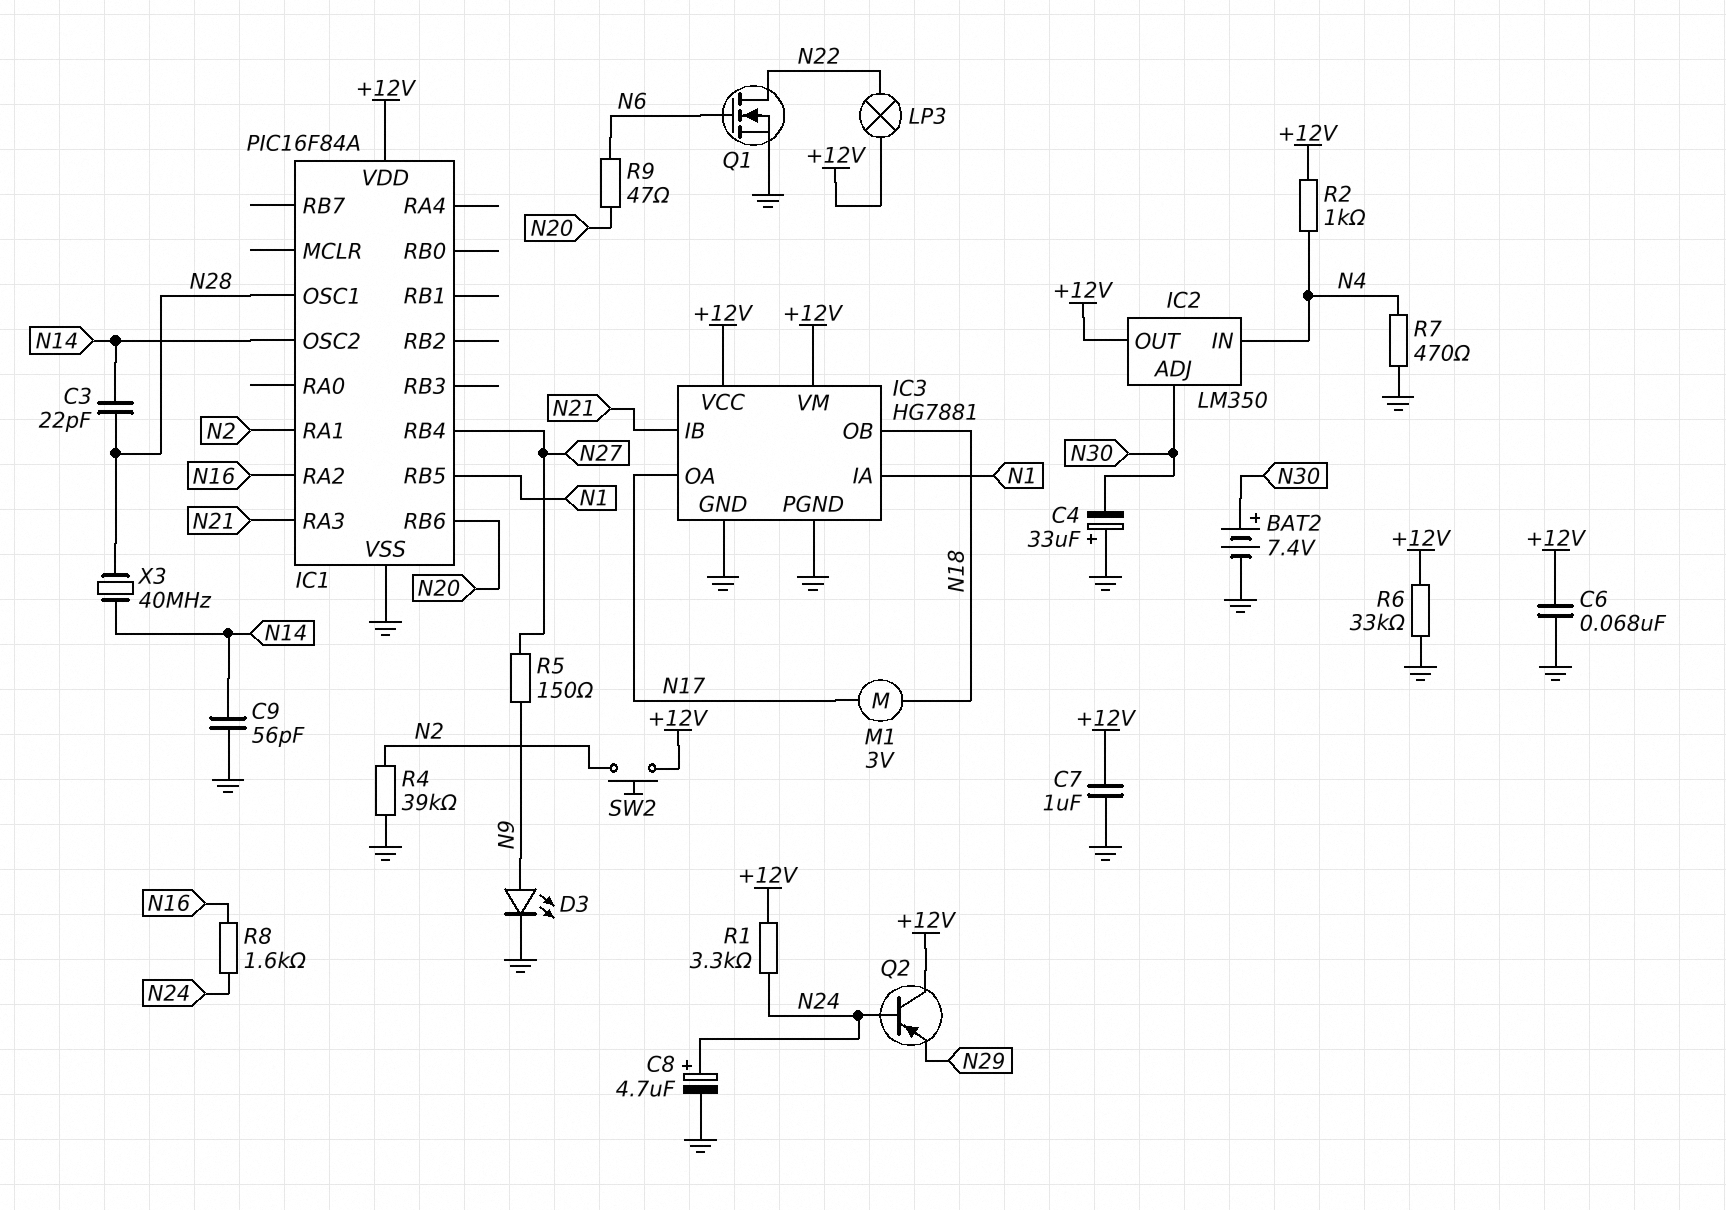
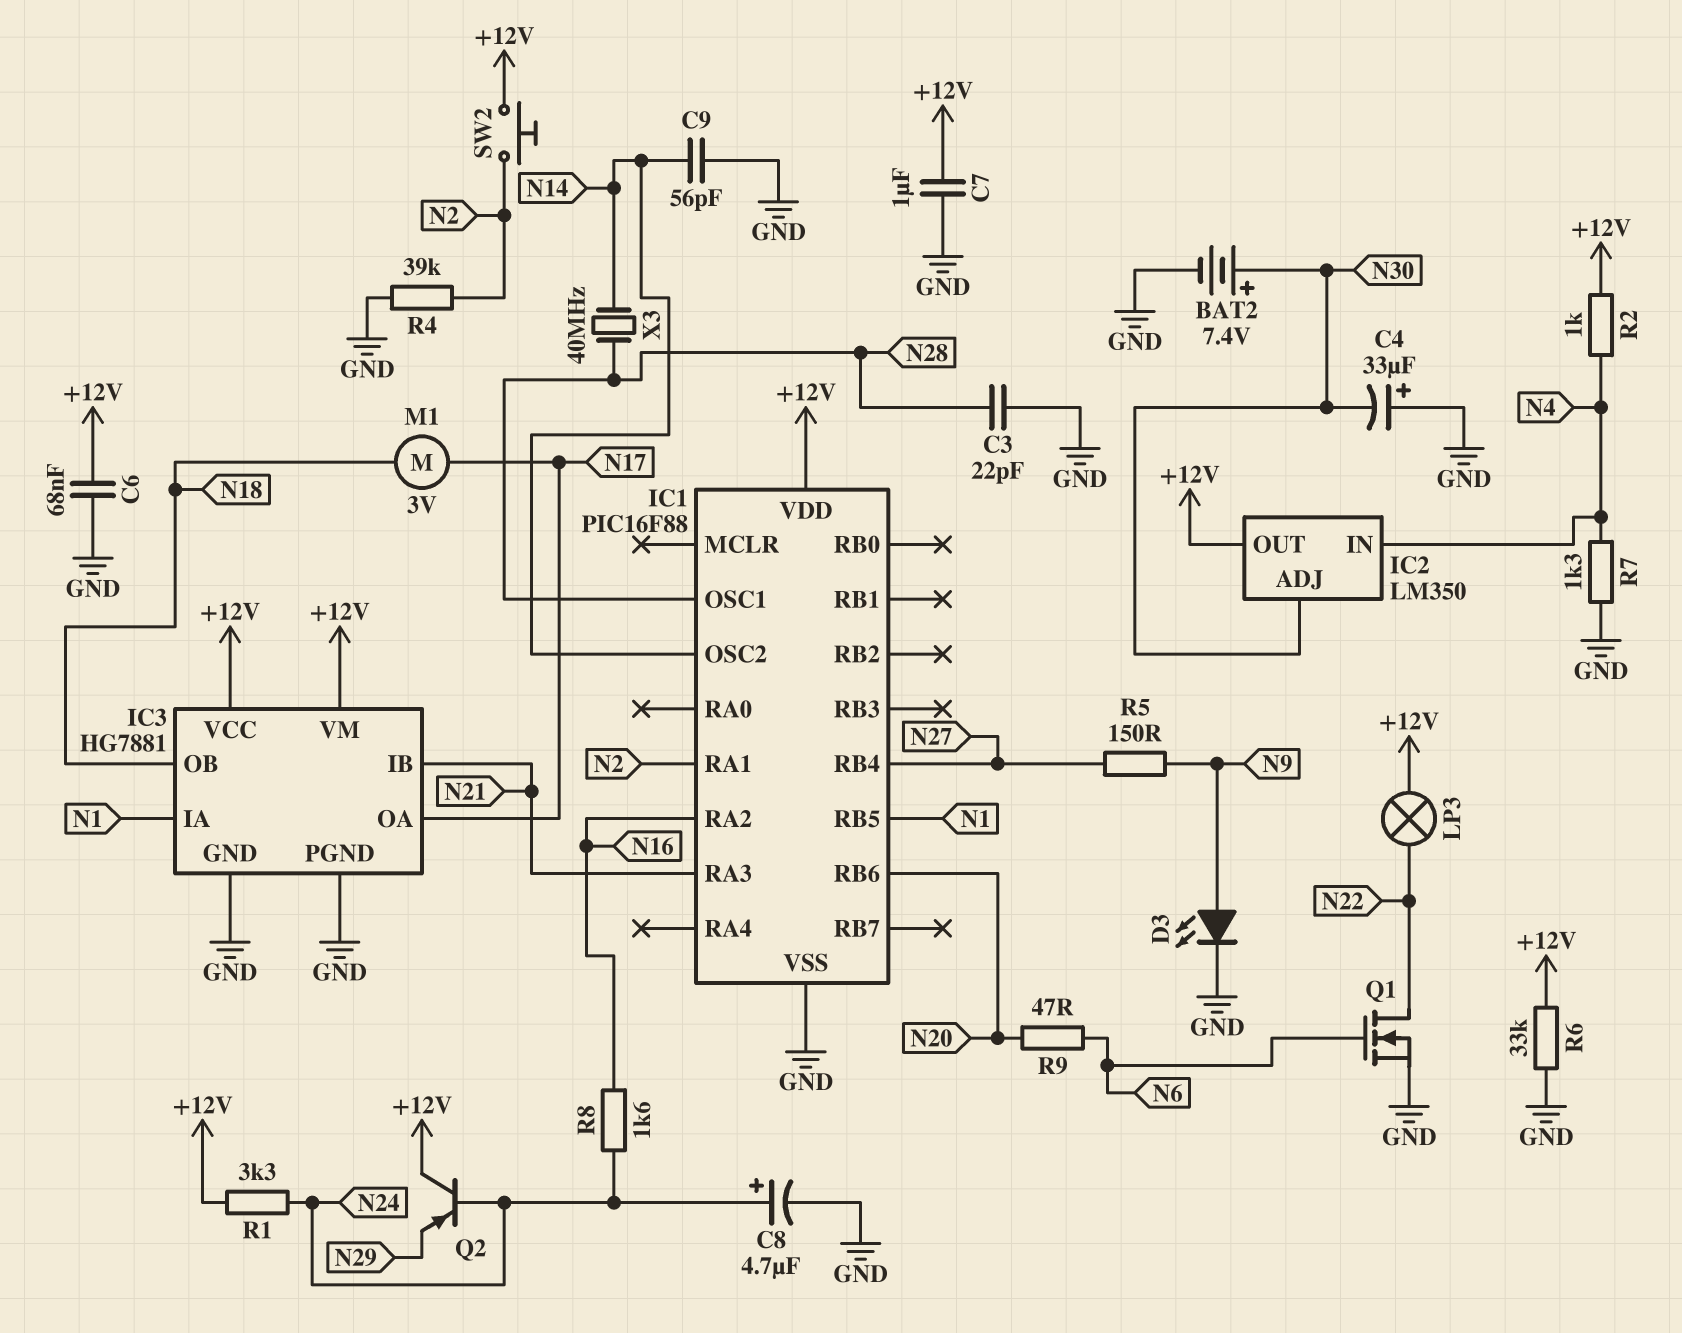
C3: 22pF (N14, N28) -> 22pF (GND, N28)
IC1: PIC16F84A -> PIC16F88
R7: 470 (GND, N4) -> 1.3k (GND, N4)

